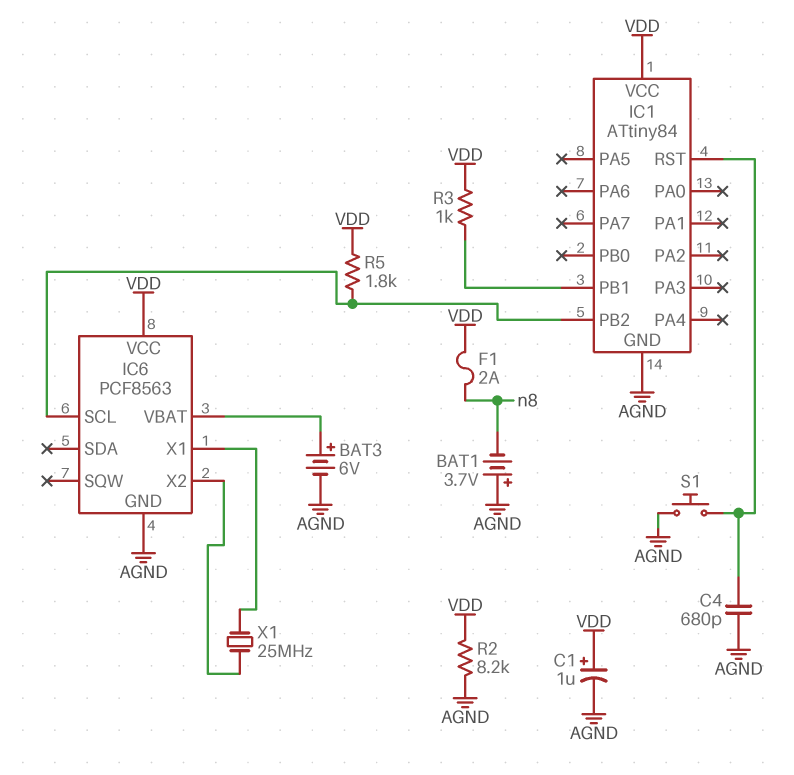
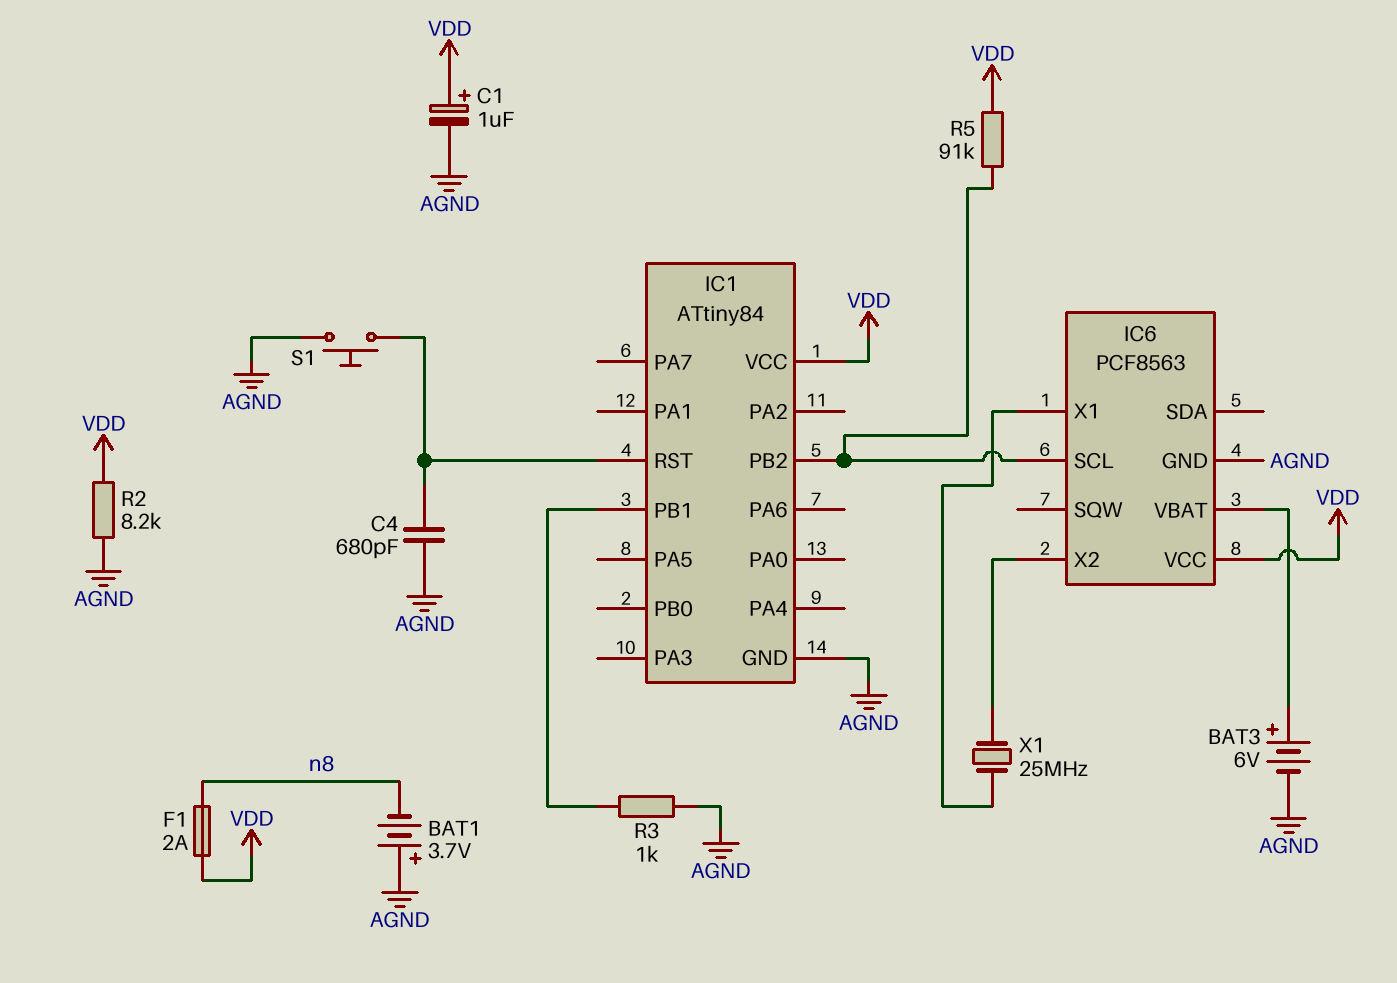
R3: 1k (IC1/PB1, VDD) -> 1k (AGND, IC1/PB1)
R5: 1.8k (IC1/PB2, VDD) -> 91k (IC1/PB2, VDD)

